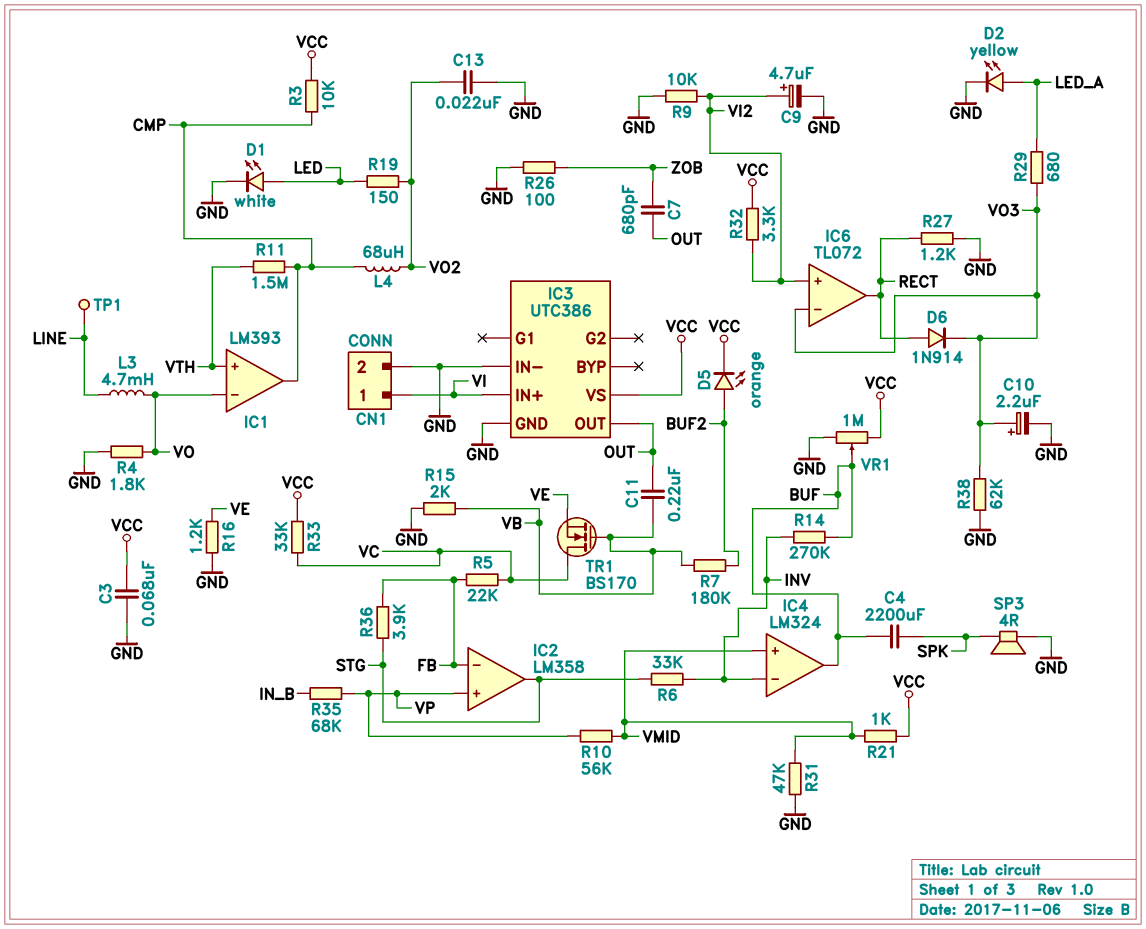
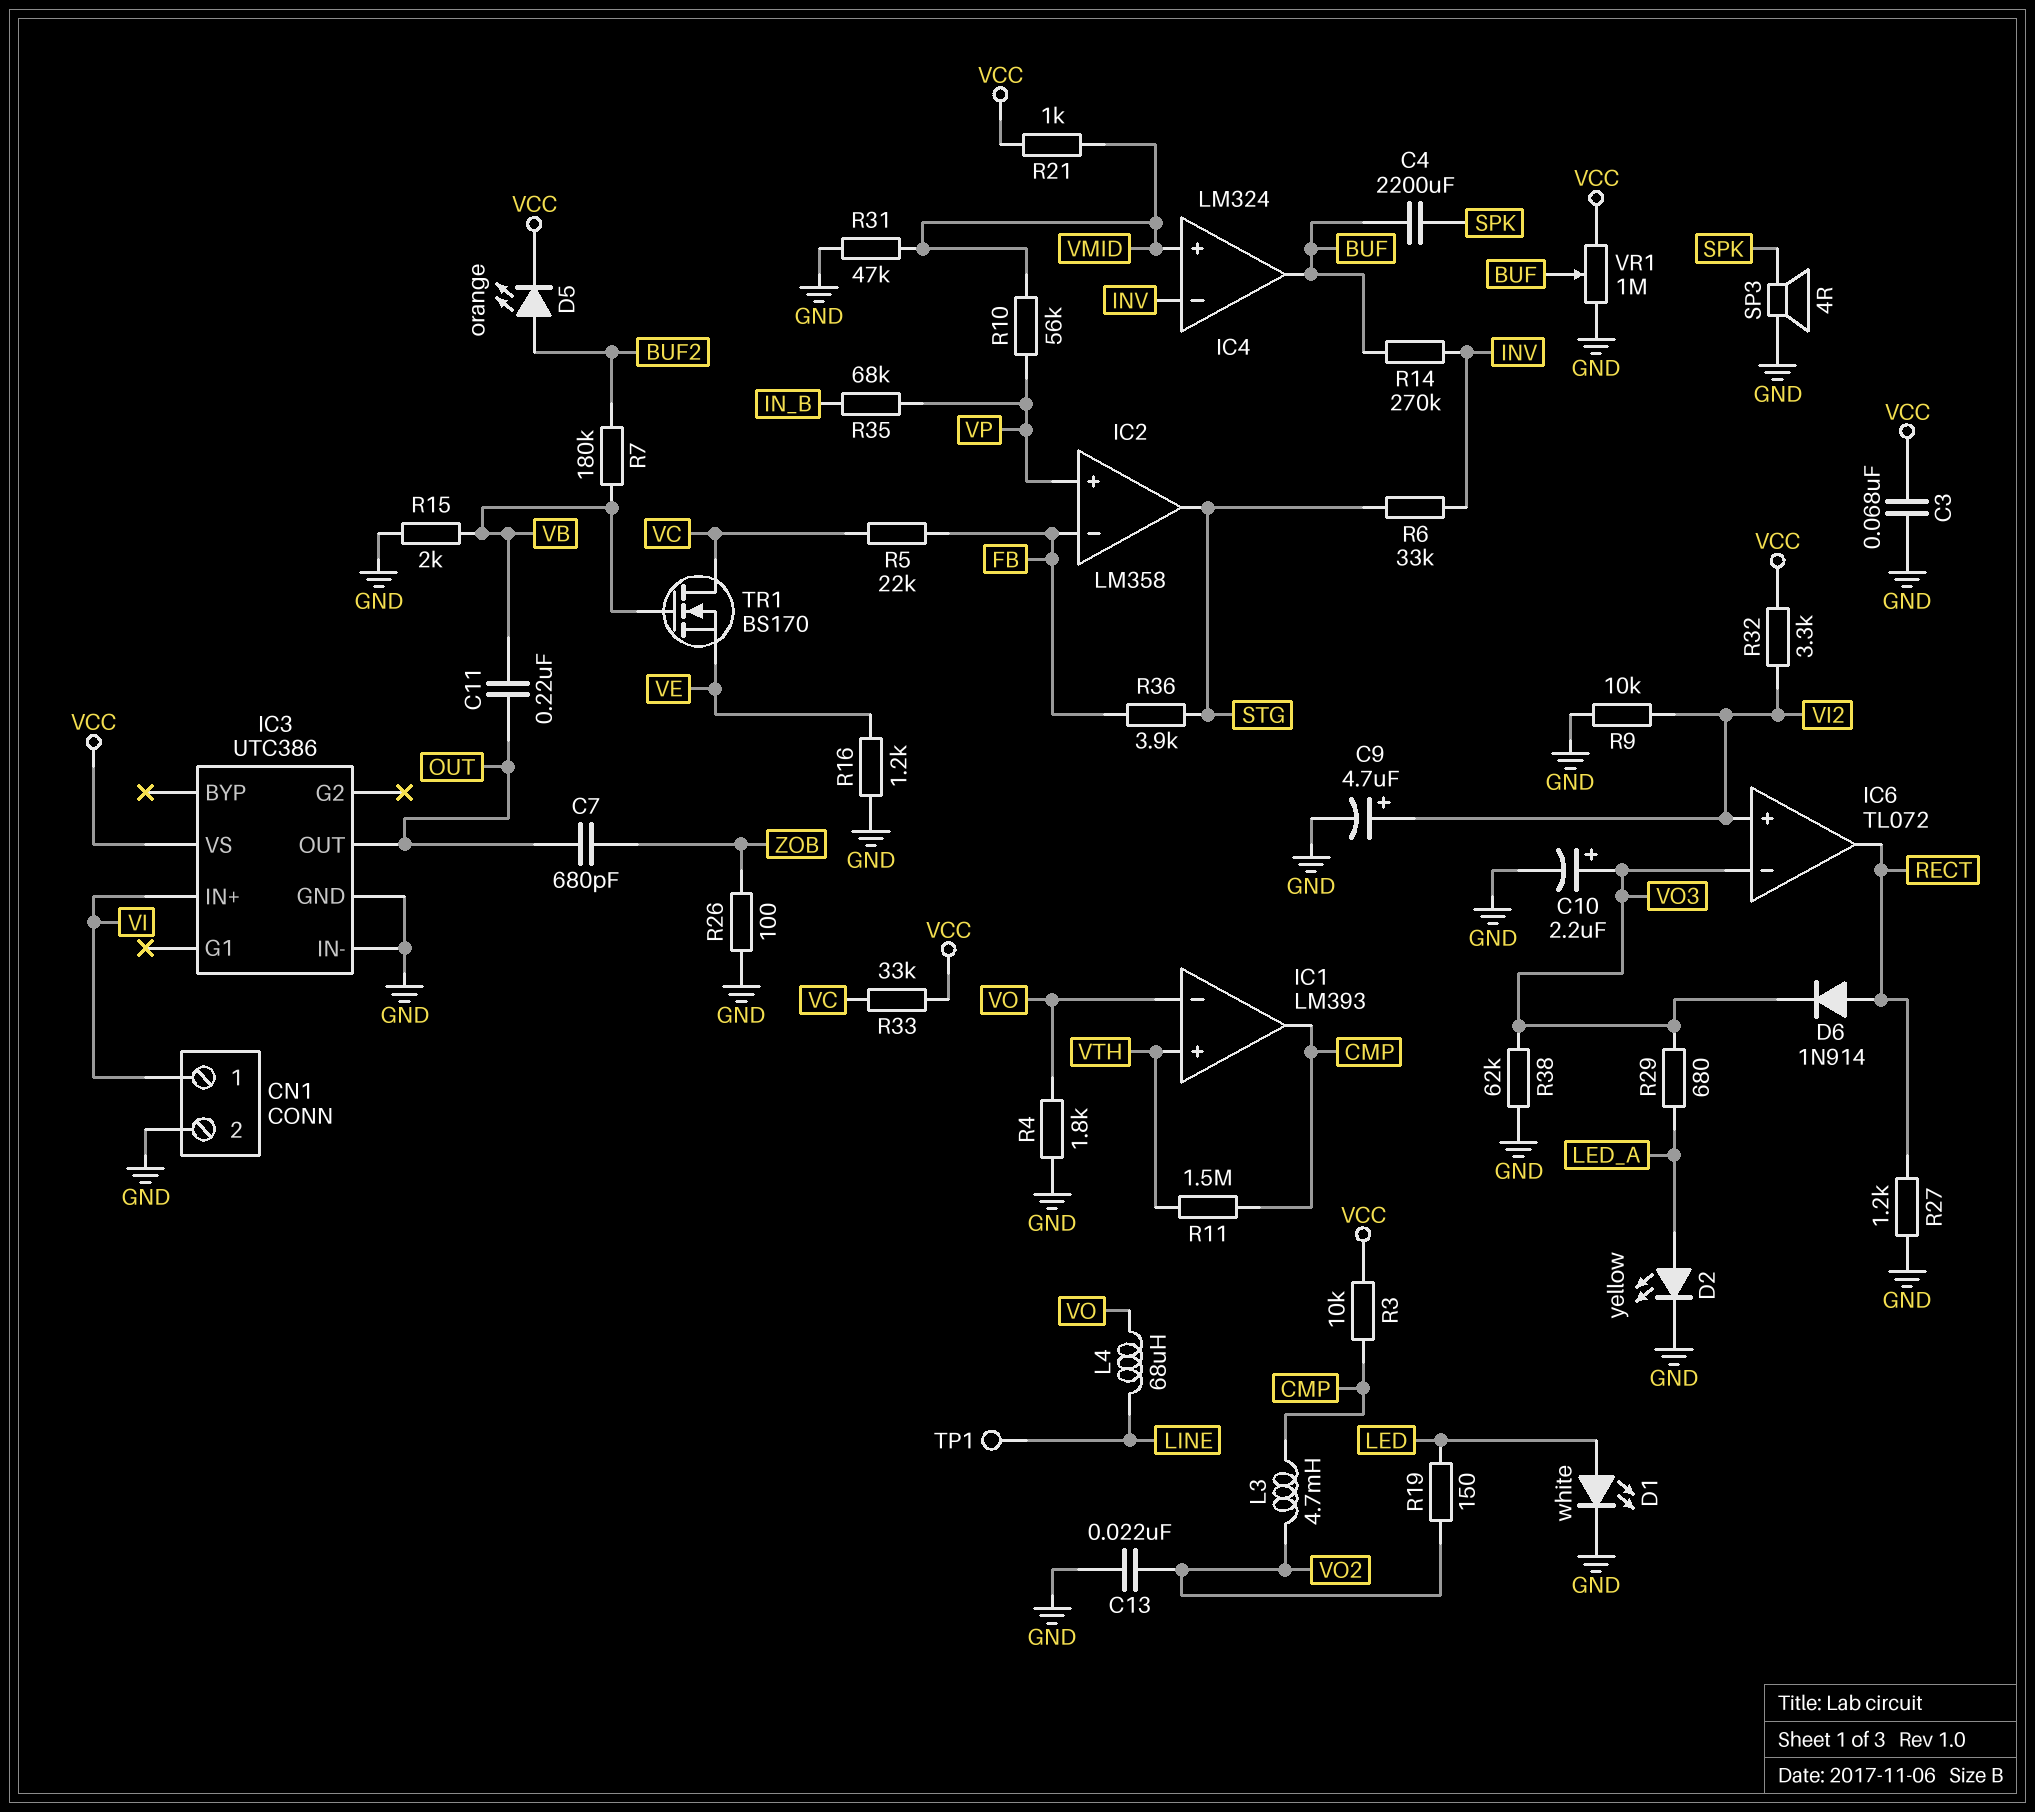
L3: 4.7mH (LINE, VO) -> 4.7mH (CMP, VO2)
L4: 68uH (CMP, VO2) -> 68uH (LINE, VO)

